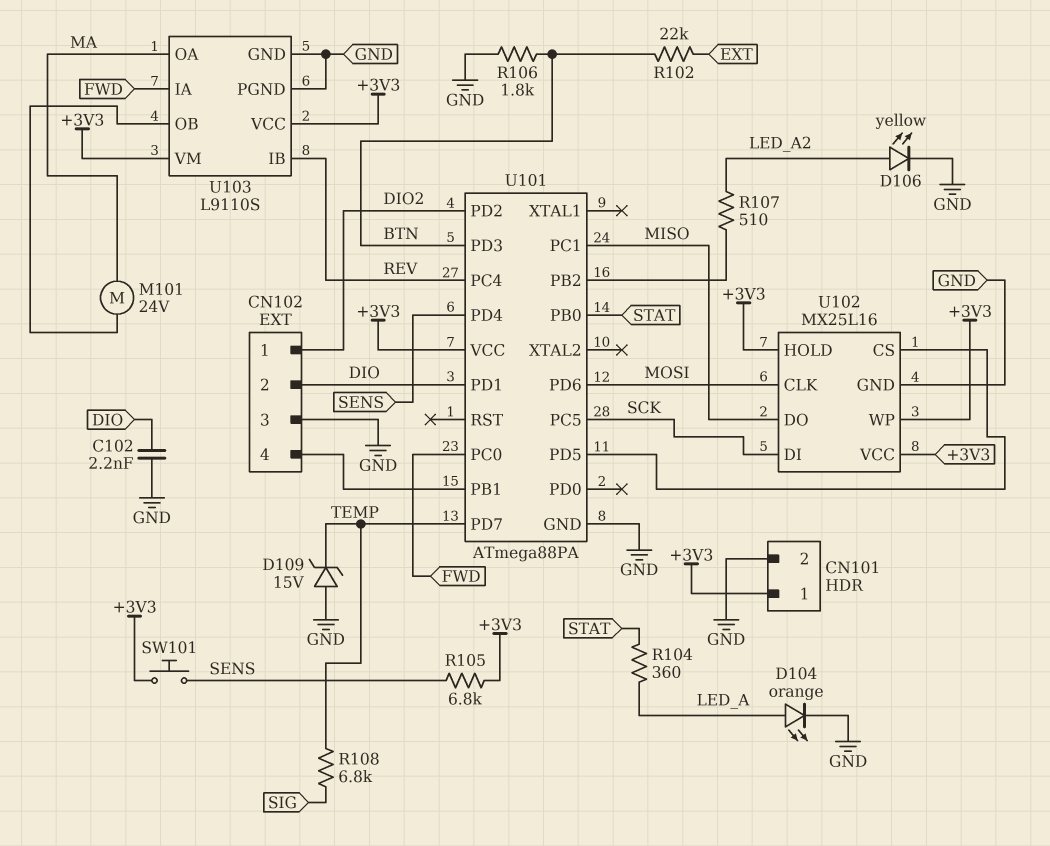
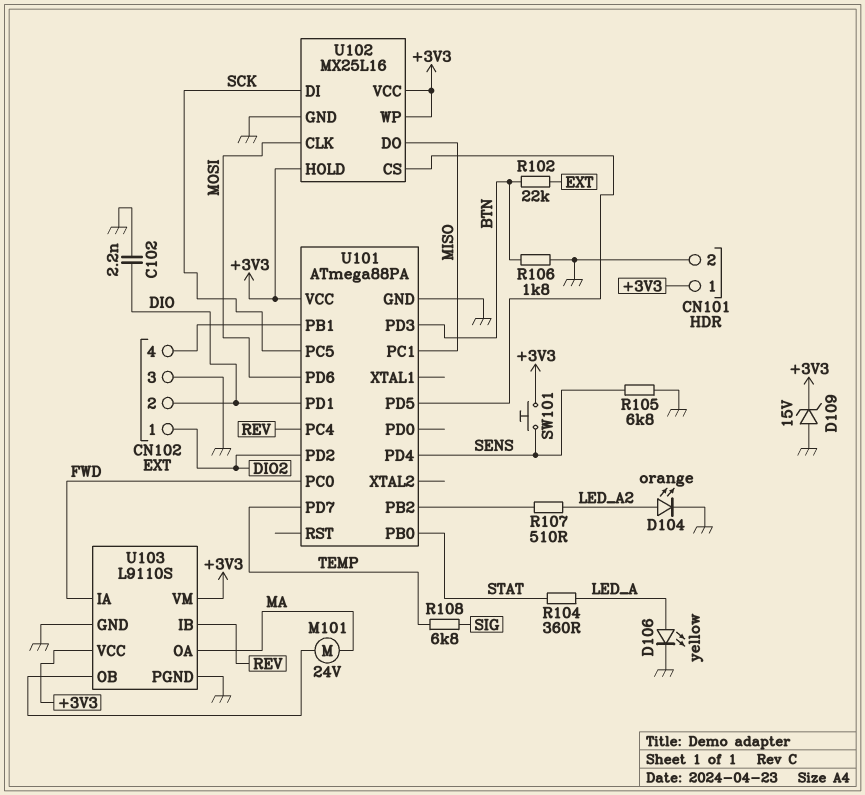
D104: LED orange (A LED_A, K GND) -> LED orange (A LED_A2, K GND)
D106: LED yellow (A LED_A2, K GND) -> LED yellow (A LED_A, K GND)
D109: zener 15V (A GND, K TEMP) -> zener 15V (A GND, K +3V3)
R105: 6.8k (+3V3, SENS) -> 6.8k (GND, SENS)

